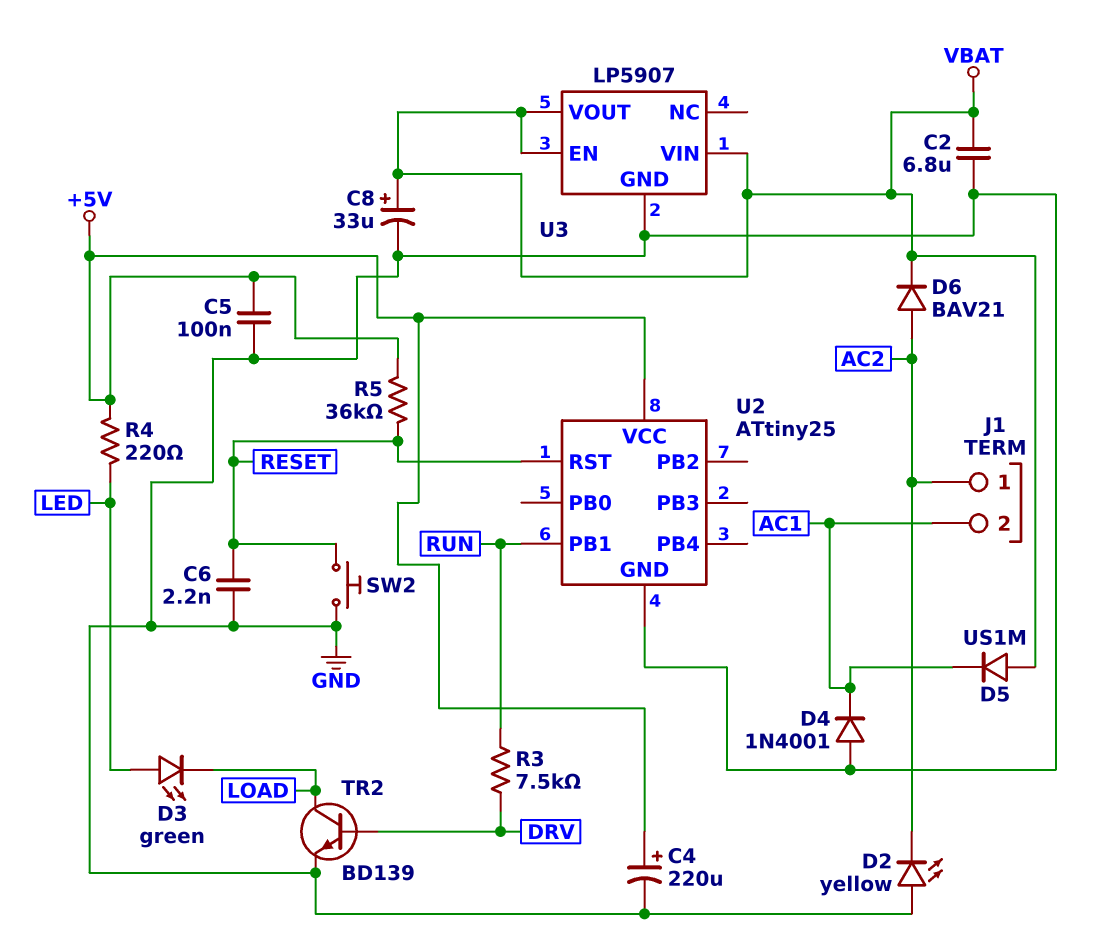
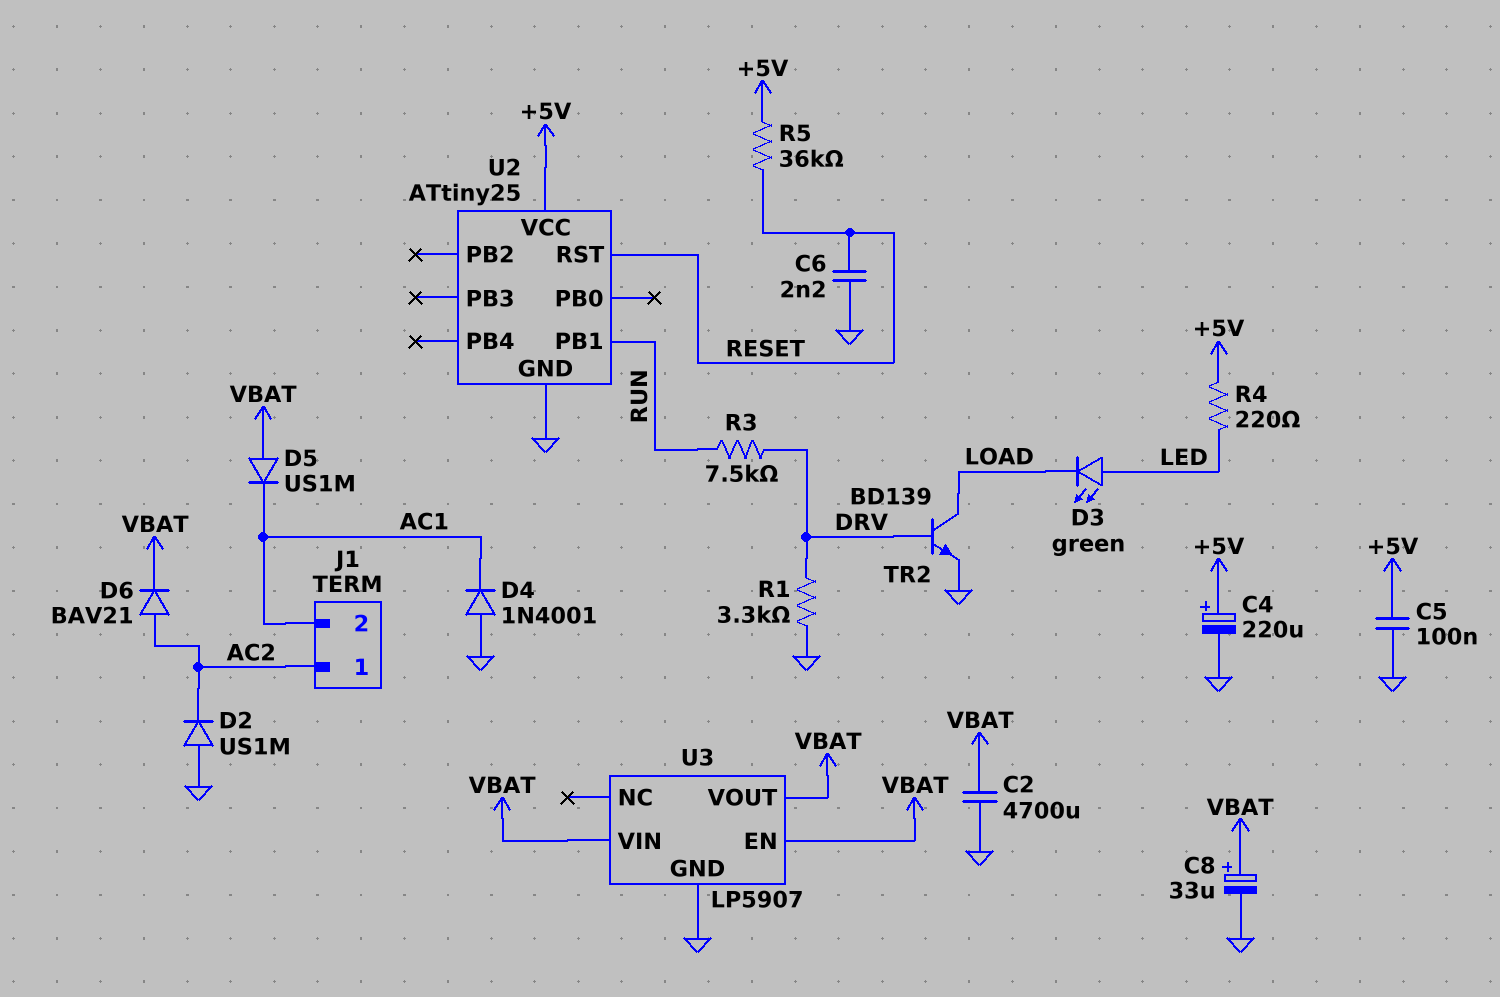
C2: 6.8uF (GND, VBAT) -> 4700uF (GND, VBAT)
D2: LED yellow (A GND, K AC2) -> diode US1M (A GND, K AC2)
R1: none -> 3.3k (DRV, GND)
SW2: button (GND, RESET) -> none

